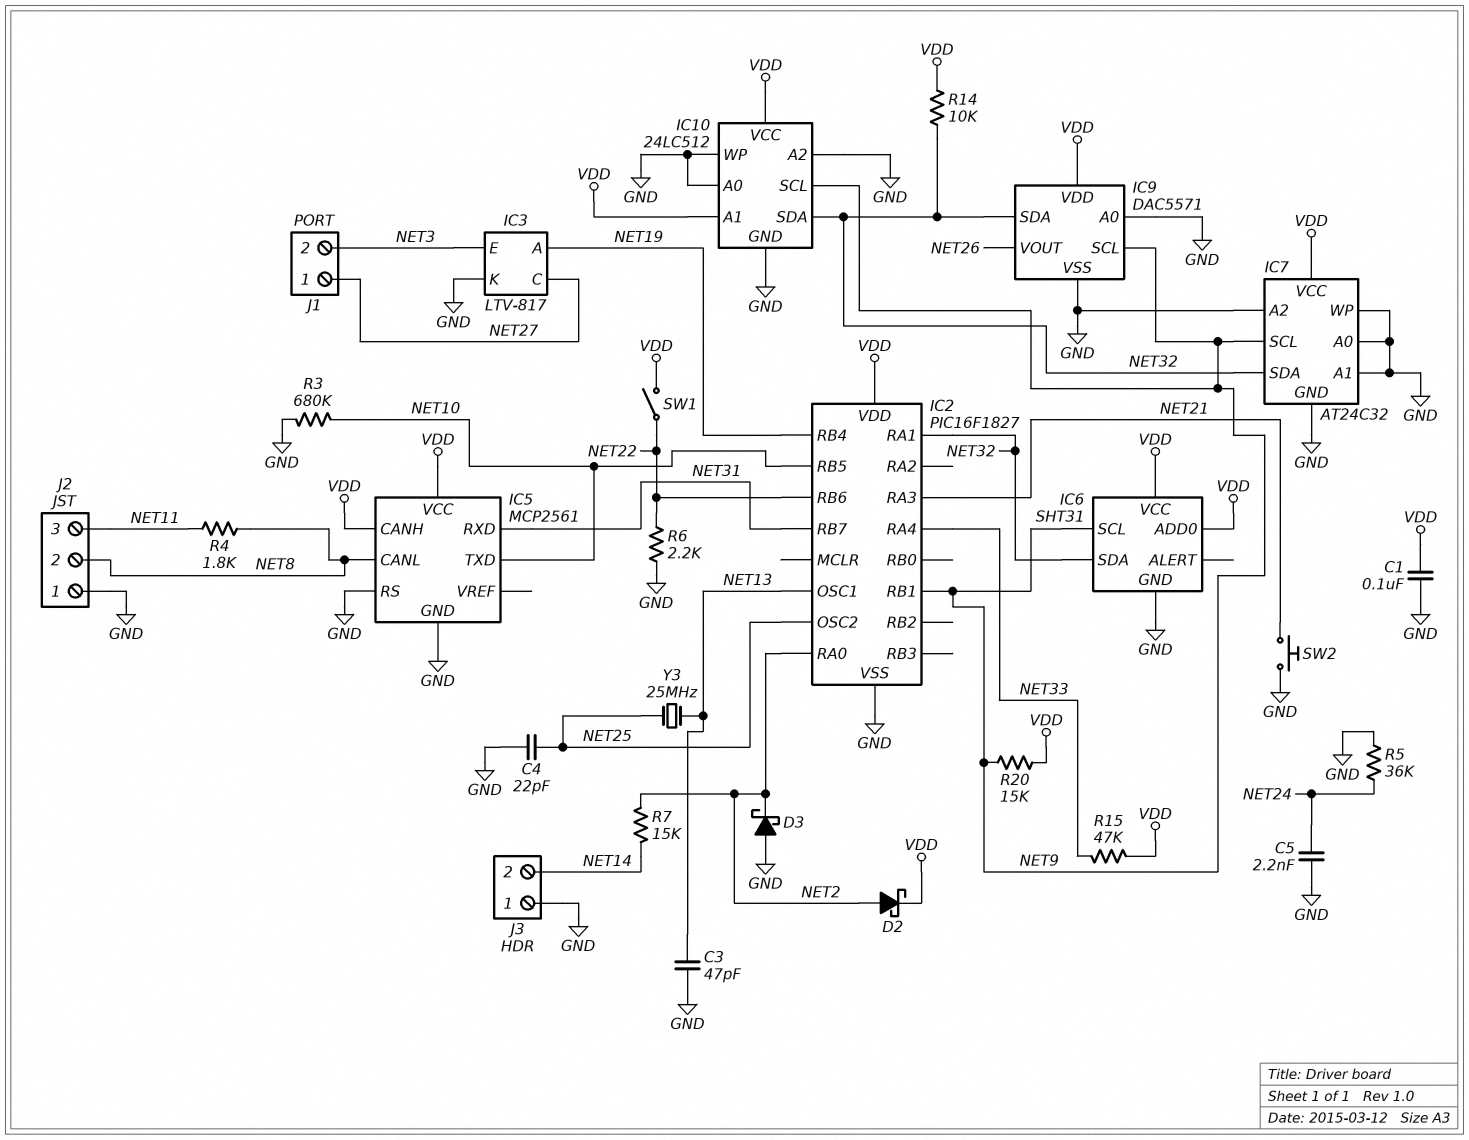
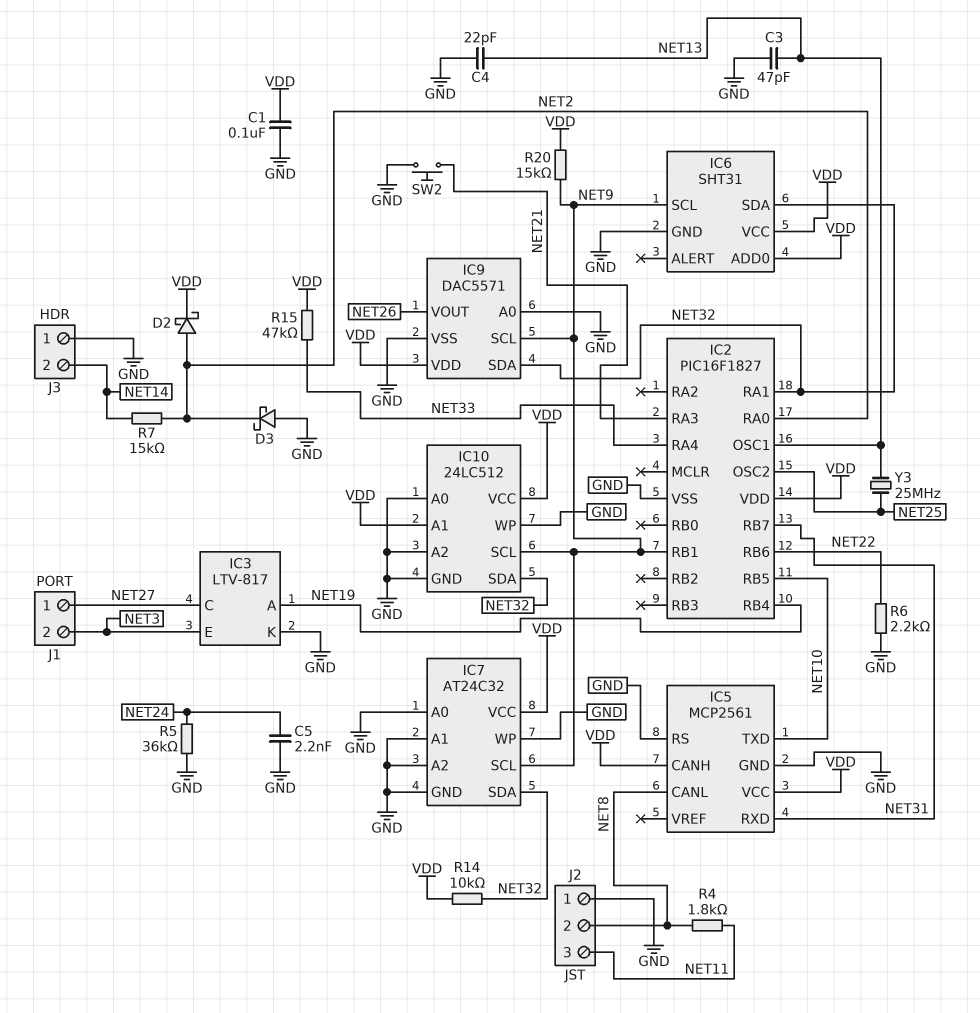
C4: 22pF (GND, NET25) -> 22pF (GND, NET13)
R3: 680k (GND, NET10) -> none
SW1: switch (NET22, VDD) -> none

